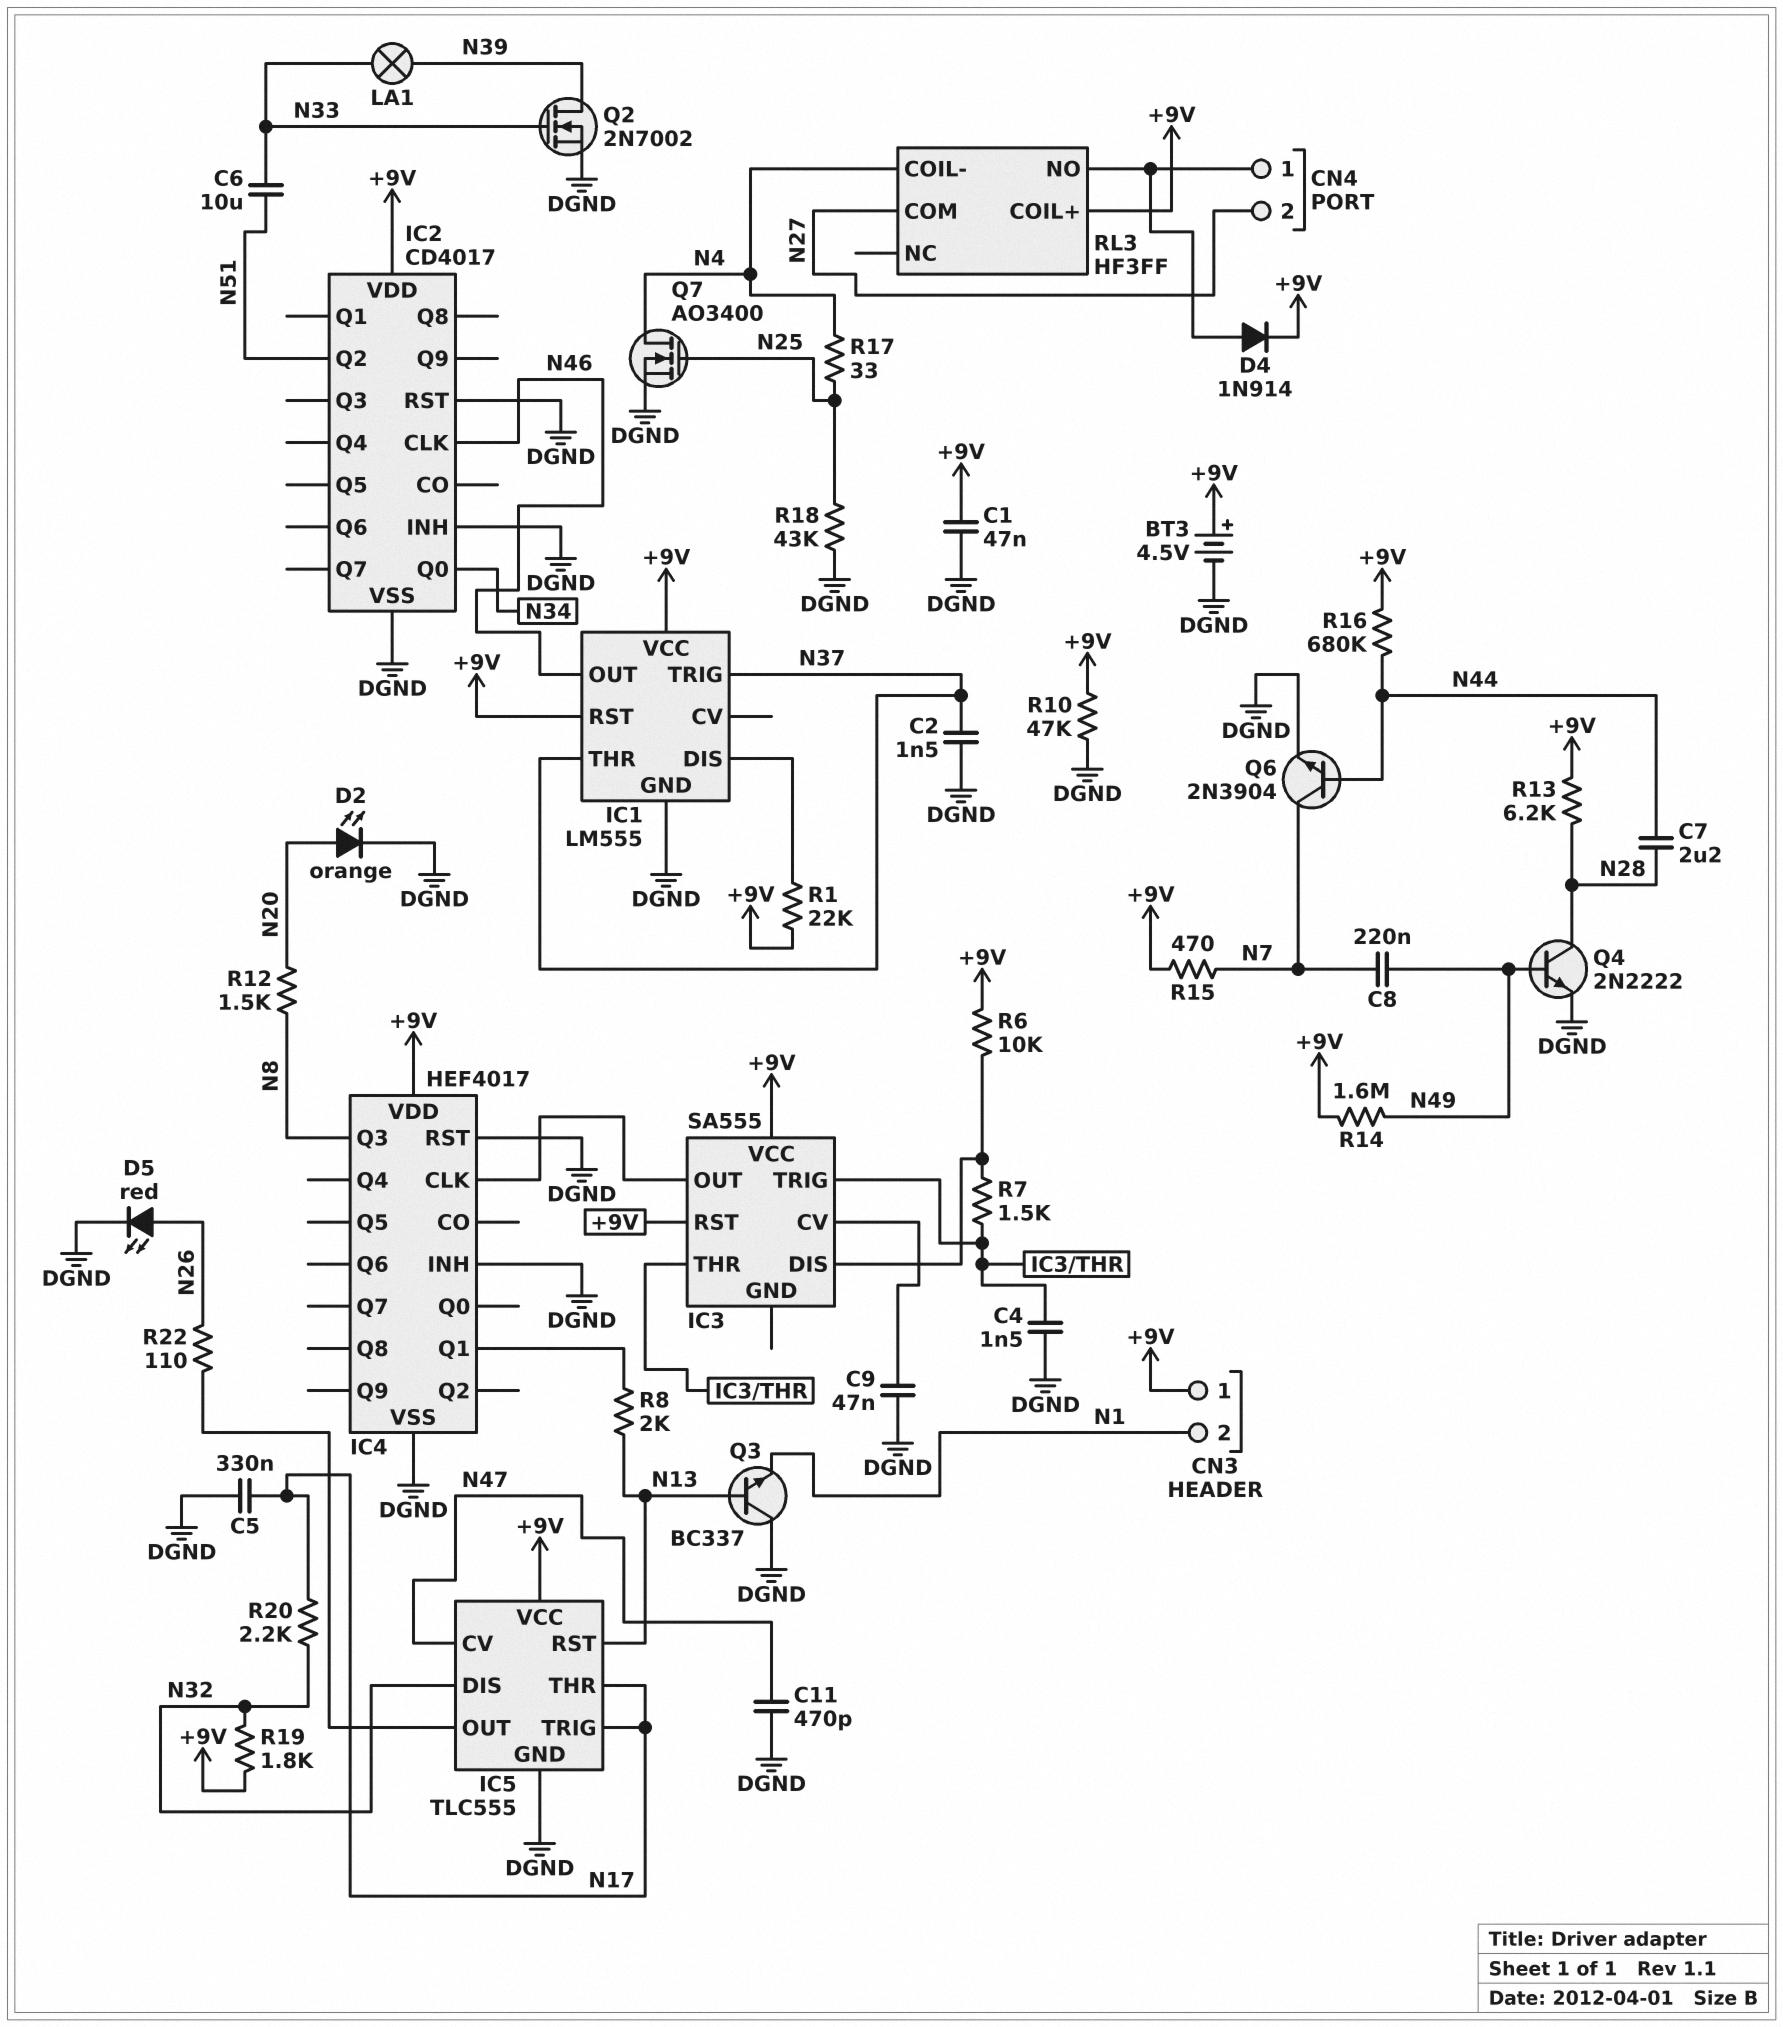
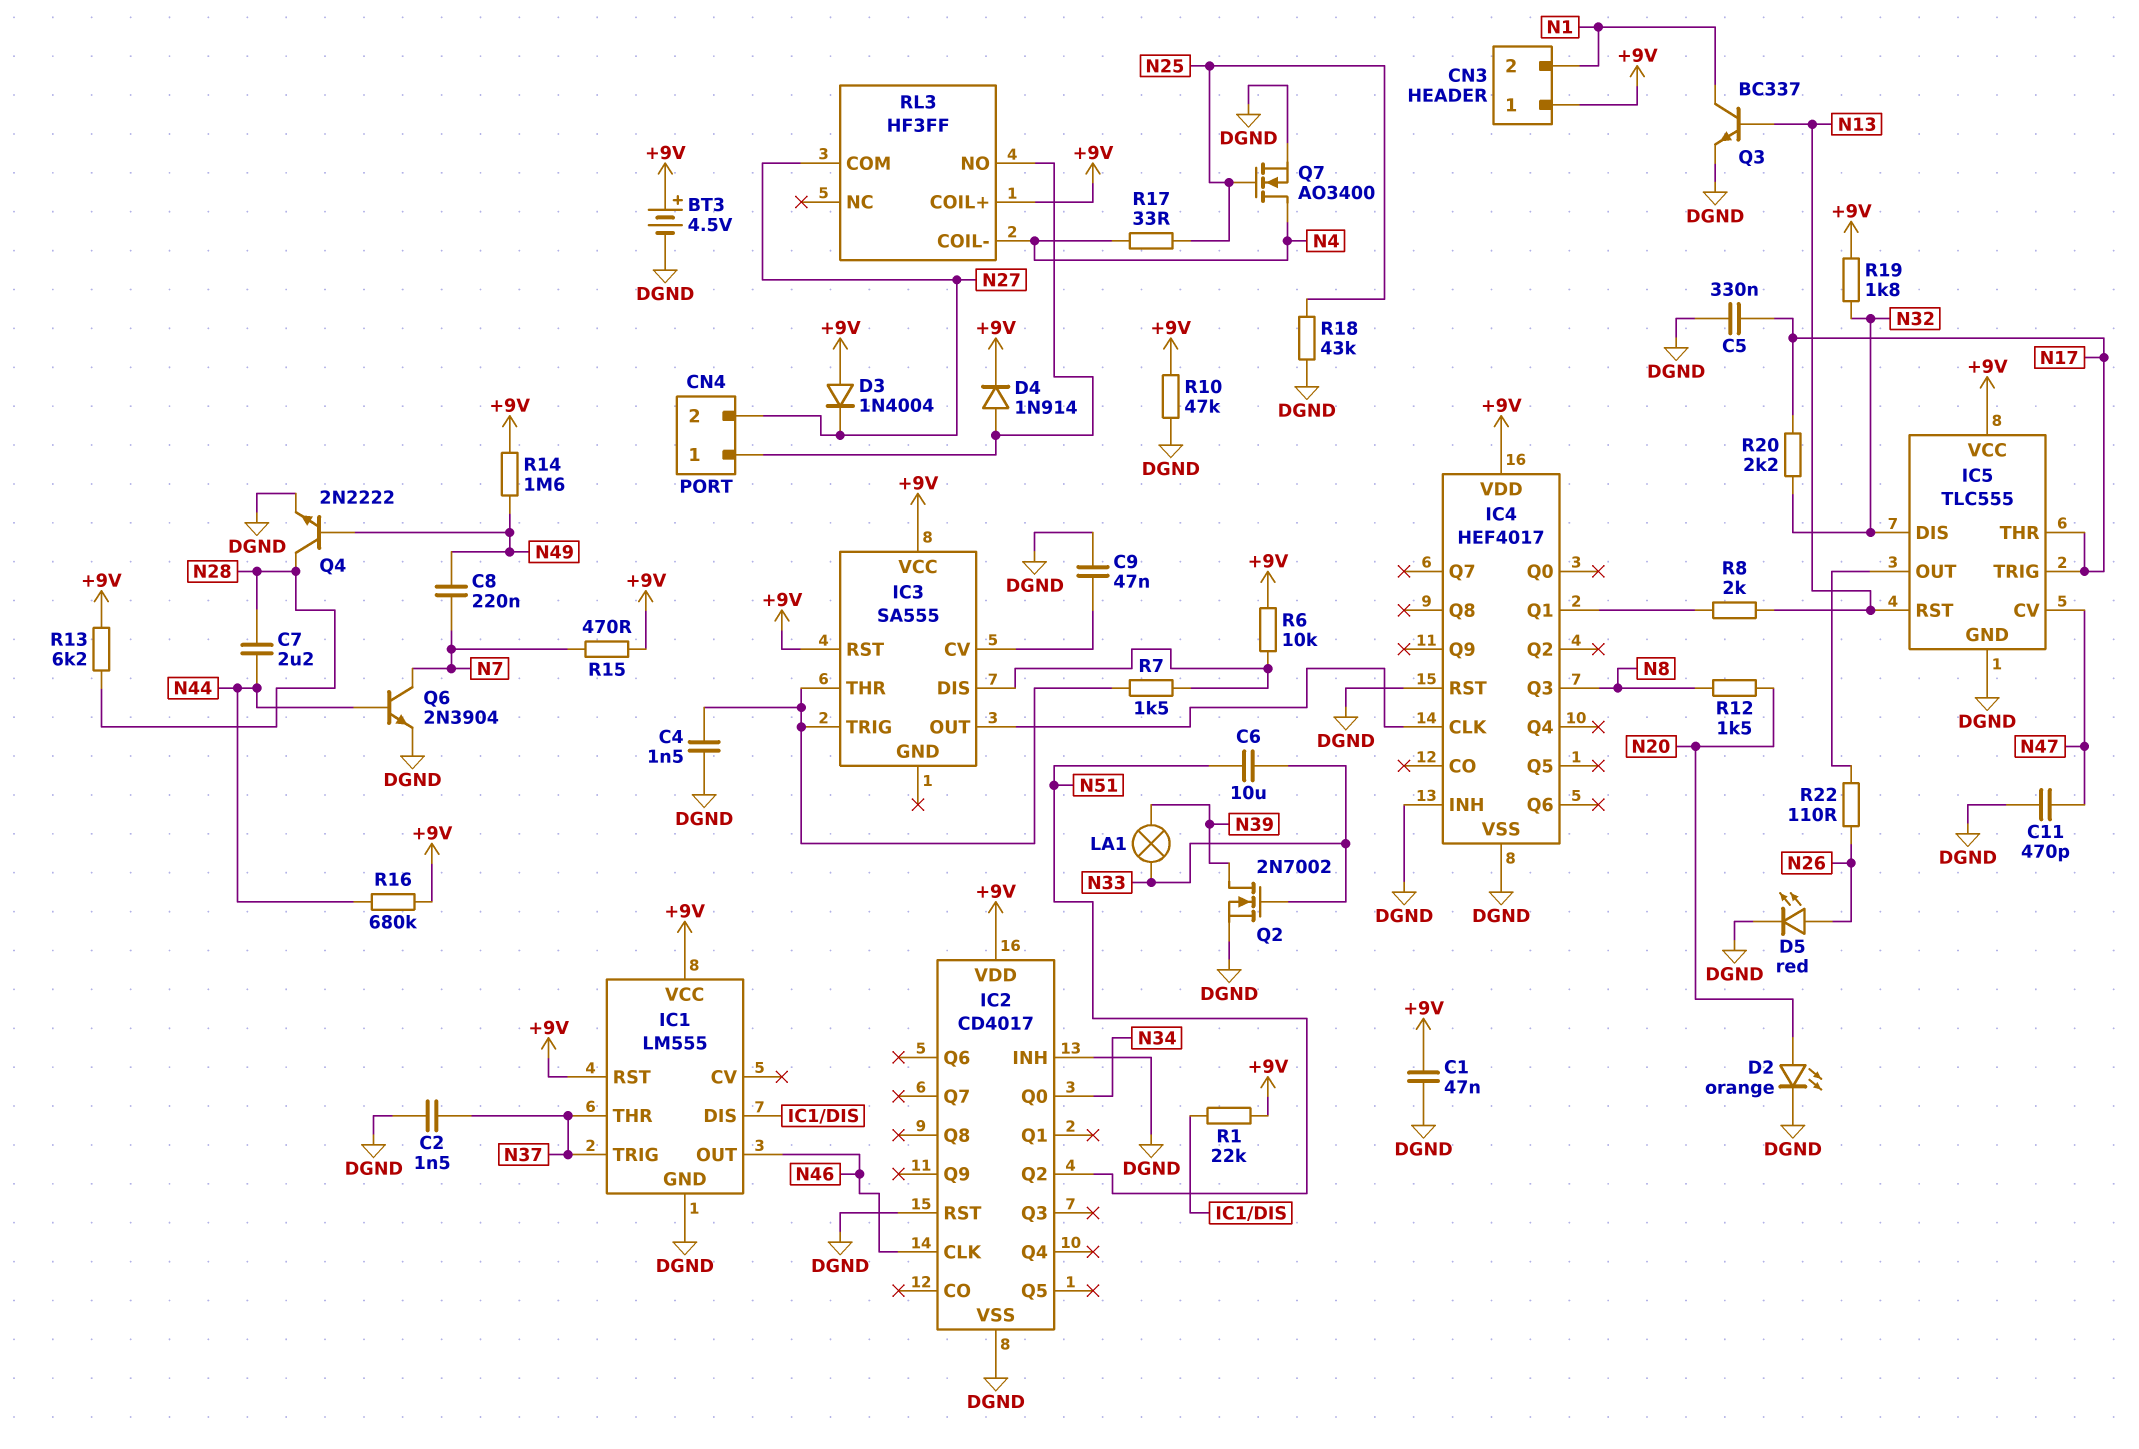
D3: none -> diode 1N4004 (A +9V, K N27)
Q3: NPN BC337 (B N13, C DGND, E N1) -> NPN BC337 (B N13, C N1, E DGND)

